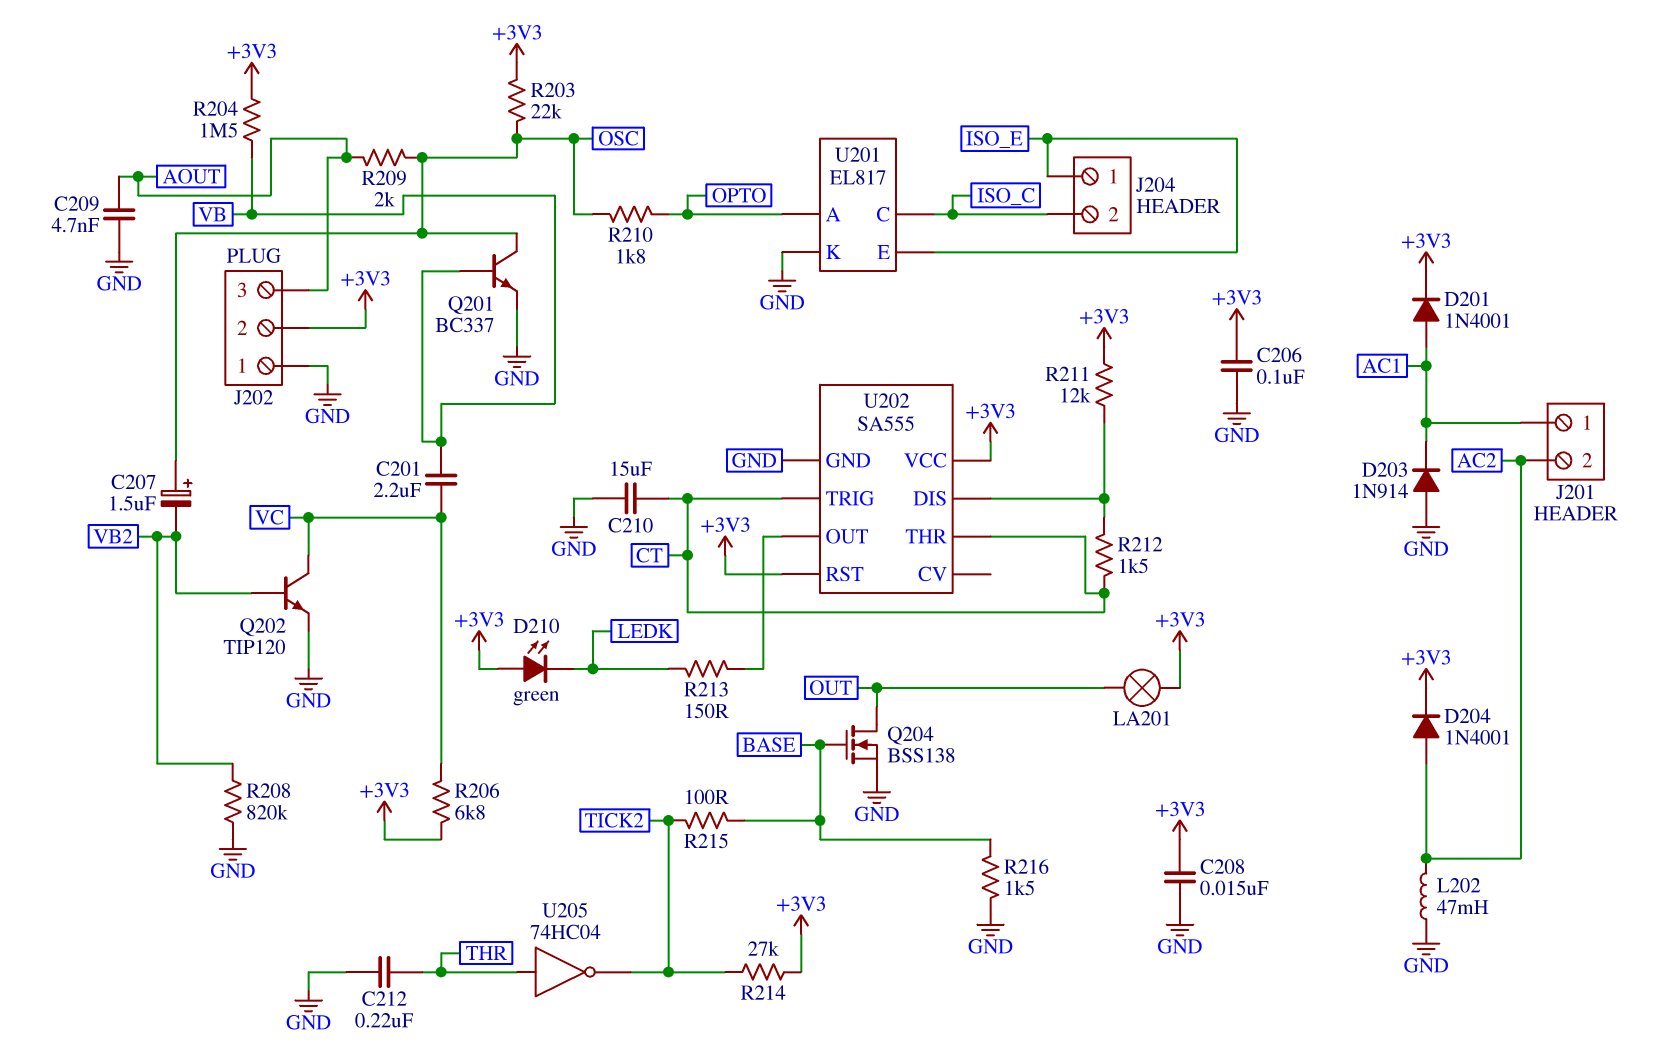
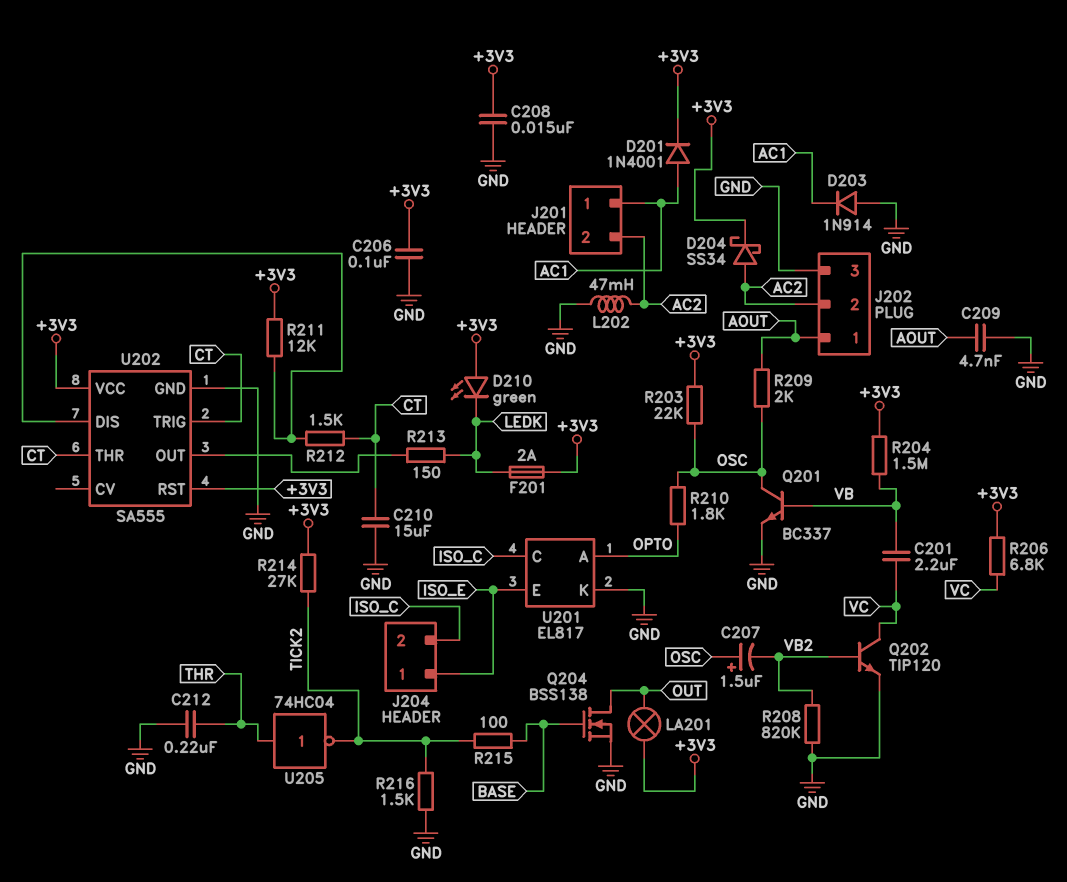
D204: diode 1N4001 (A AC2, K +3V3) -> schottky SS34 (A AC2, K +3V3)
F201: none -> 2A (+3V3, LEDK)
J202 pin 1: GND -> AOUT
J202 pin 2: +3V3 -> AC2
J202 pin 3: AOUT -> GND
R216: 1.5k (BASE, GND) -> 1.5k (GND, TICK2)

